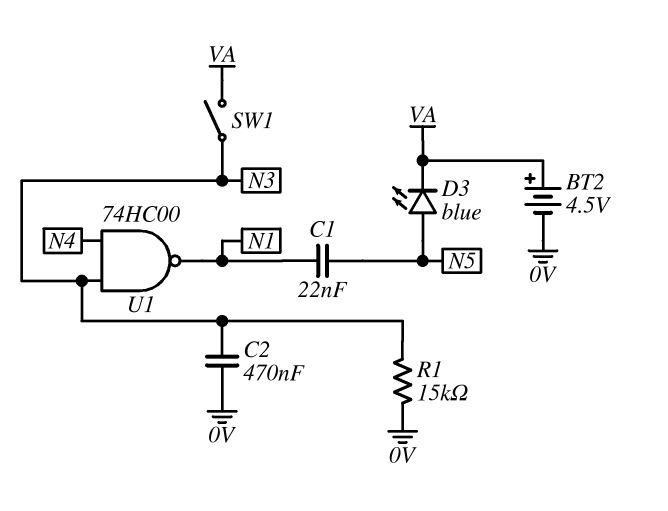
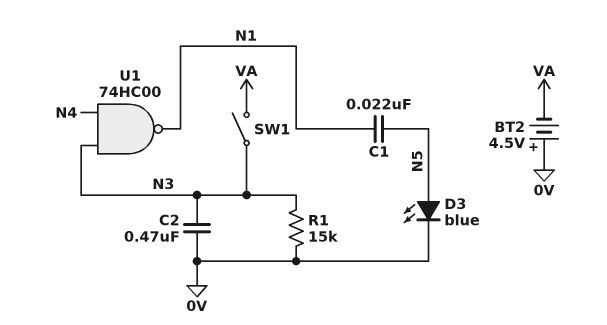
BT2: 4.5V (plus VA, minus 0V) -> 4.5V (plus 0V, minus VA)
D3: LED blue (A N5, K VA) -> LED blue (A N5, K 0V)

